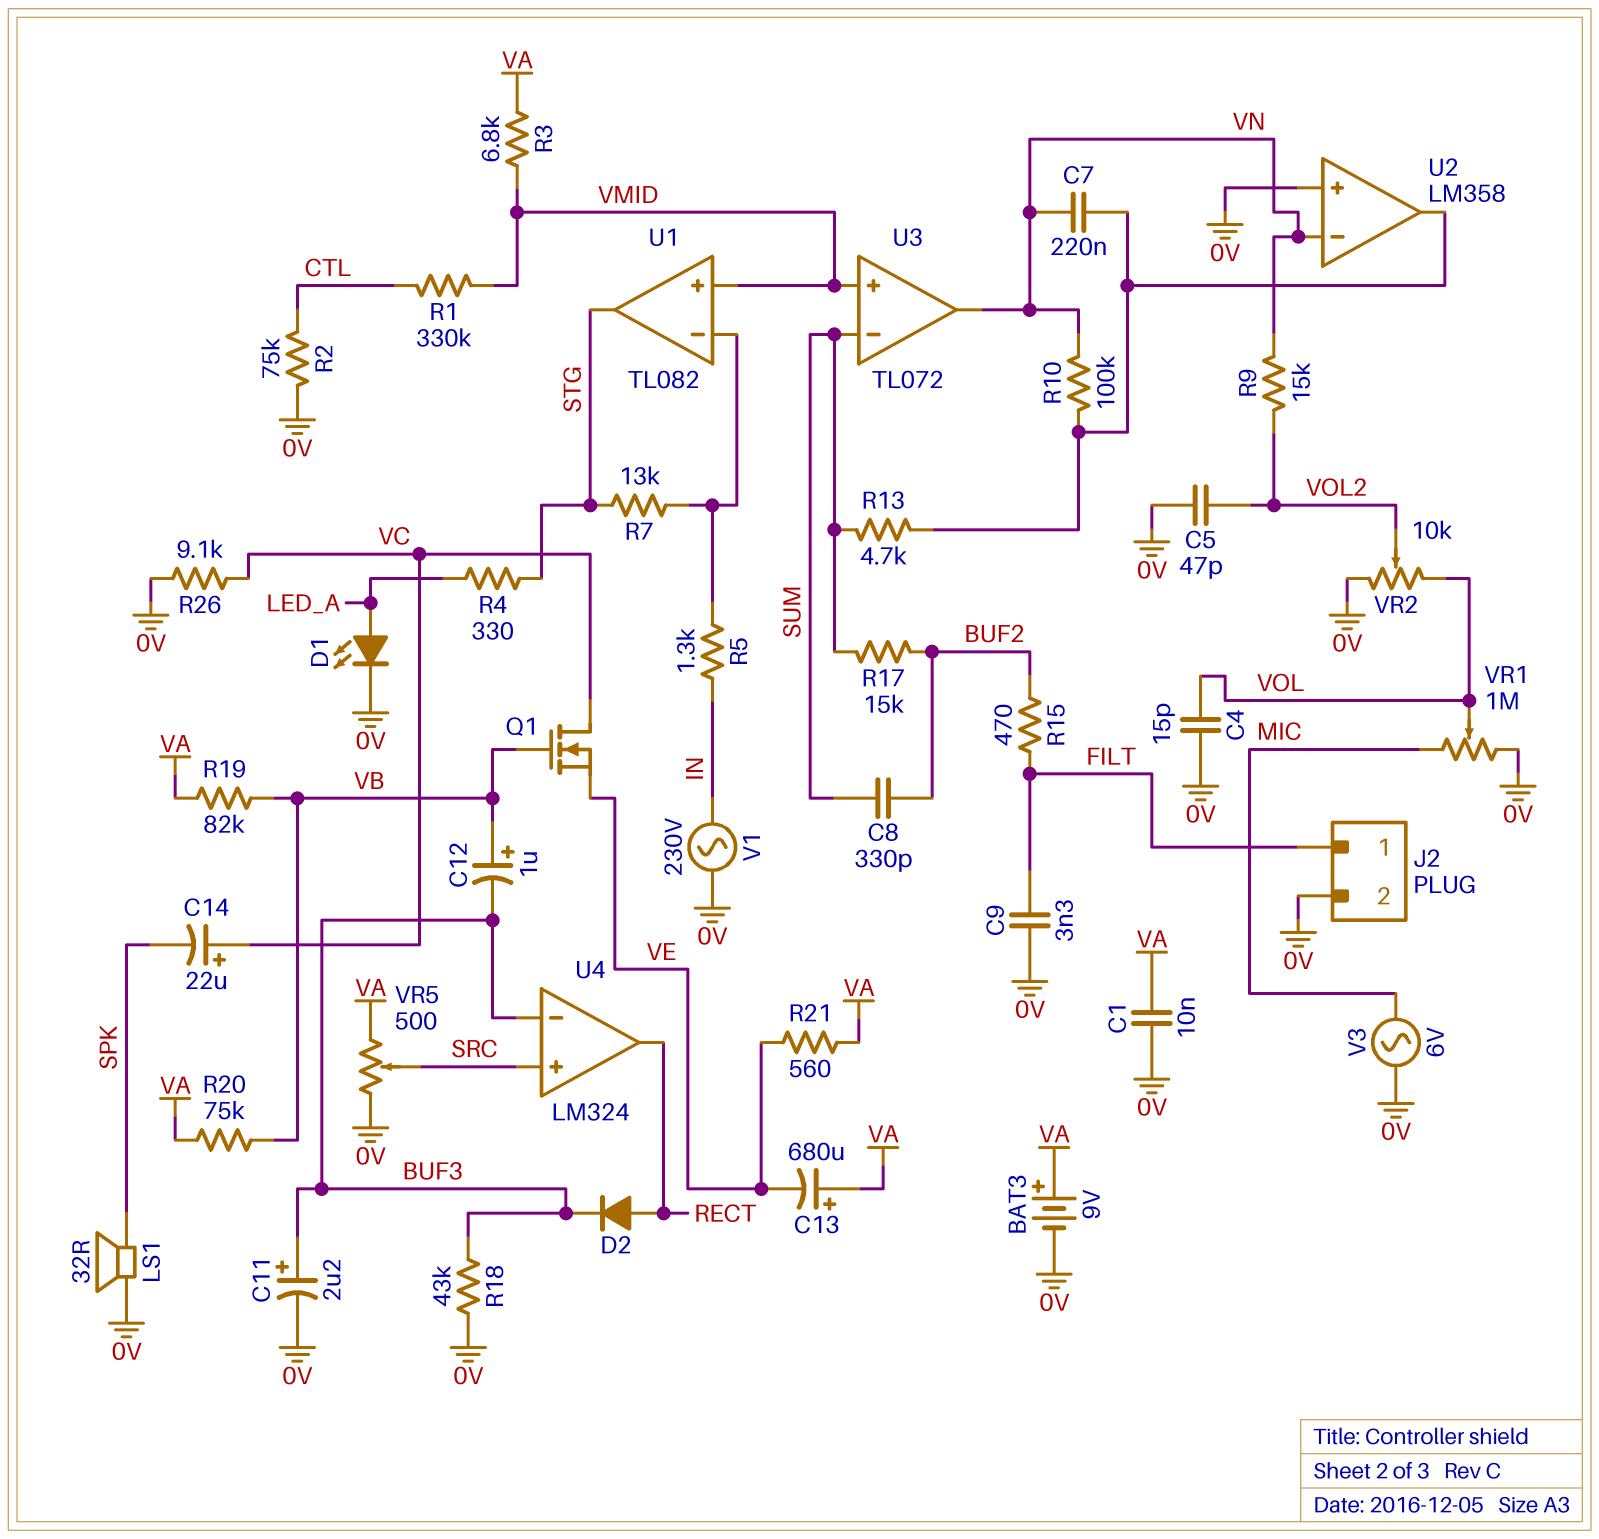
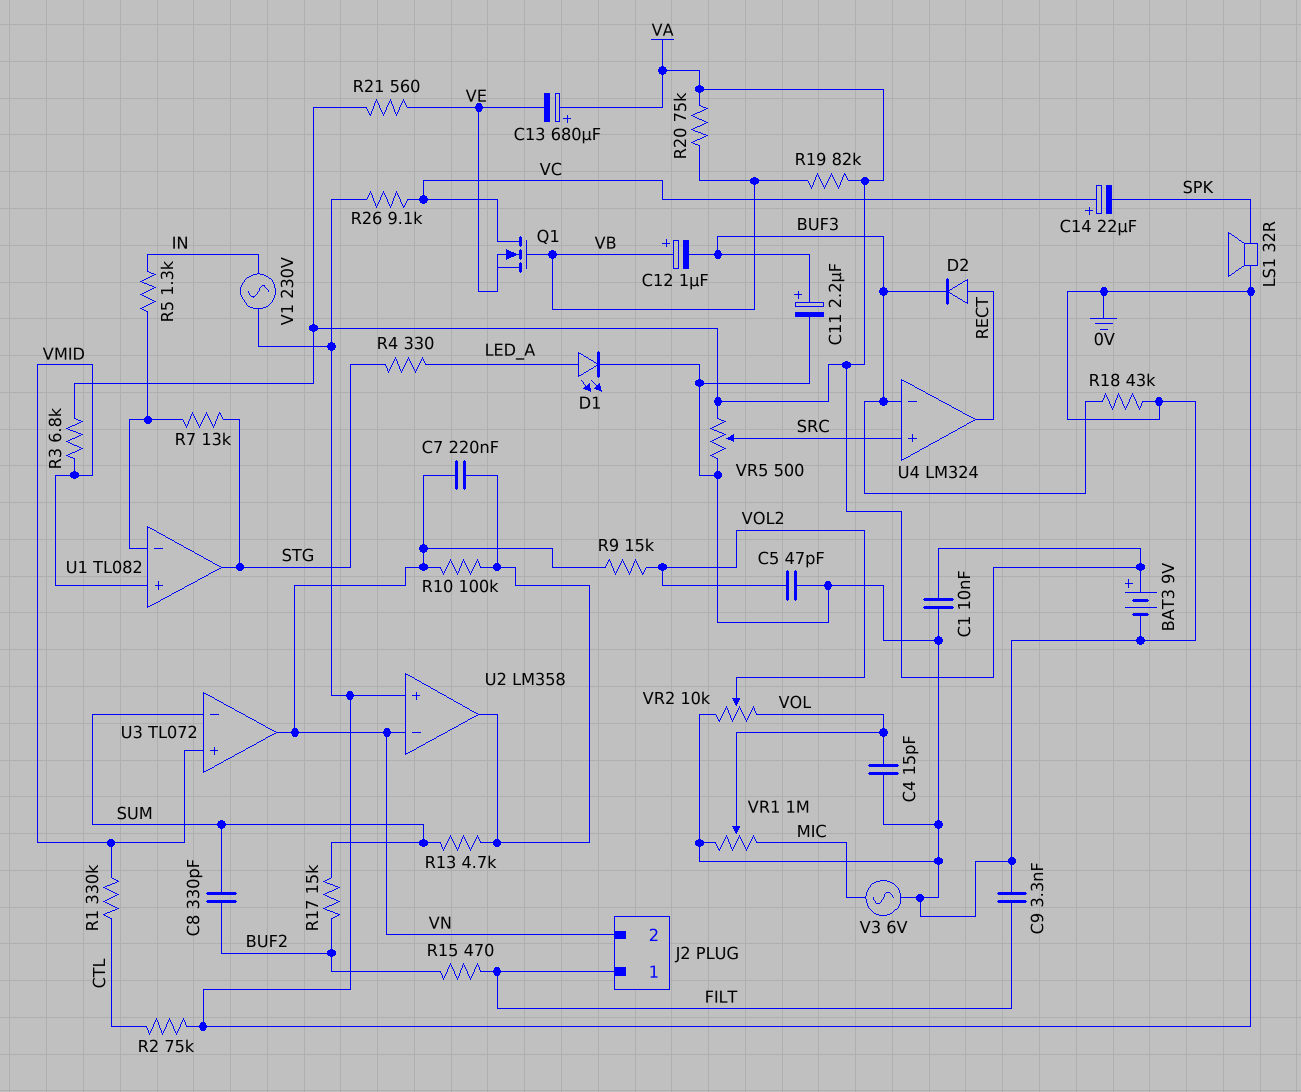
J2 pin 2: 0V -> VN

